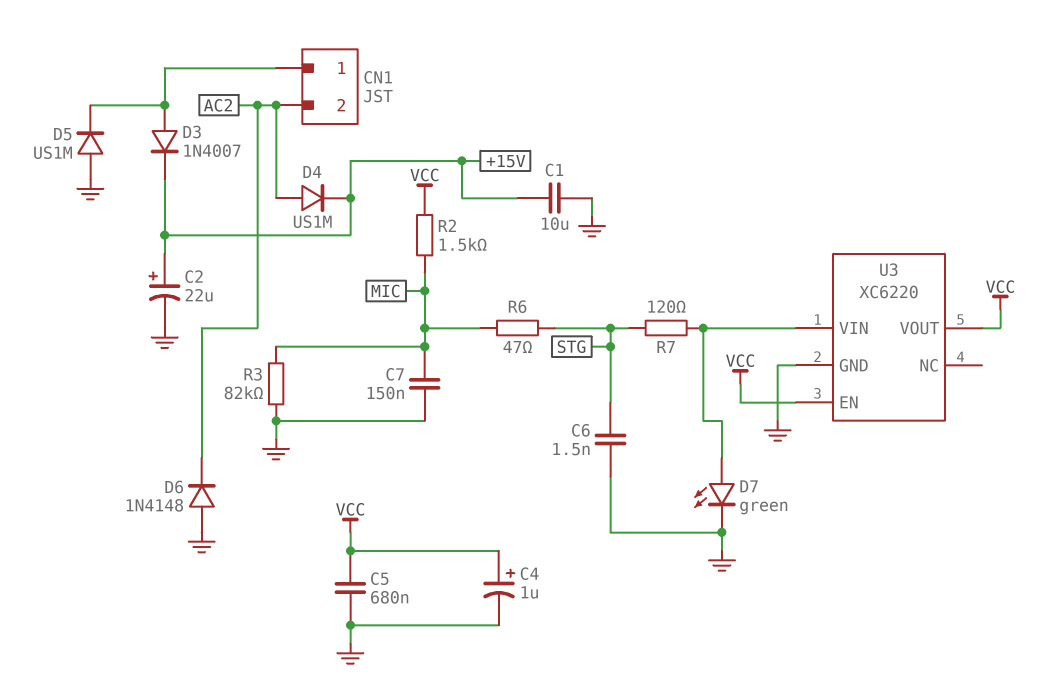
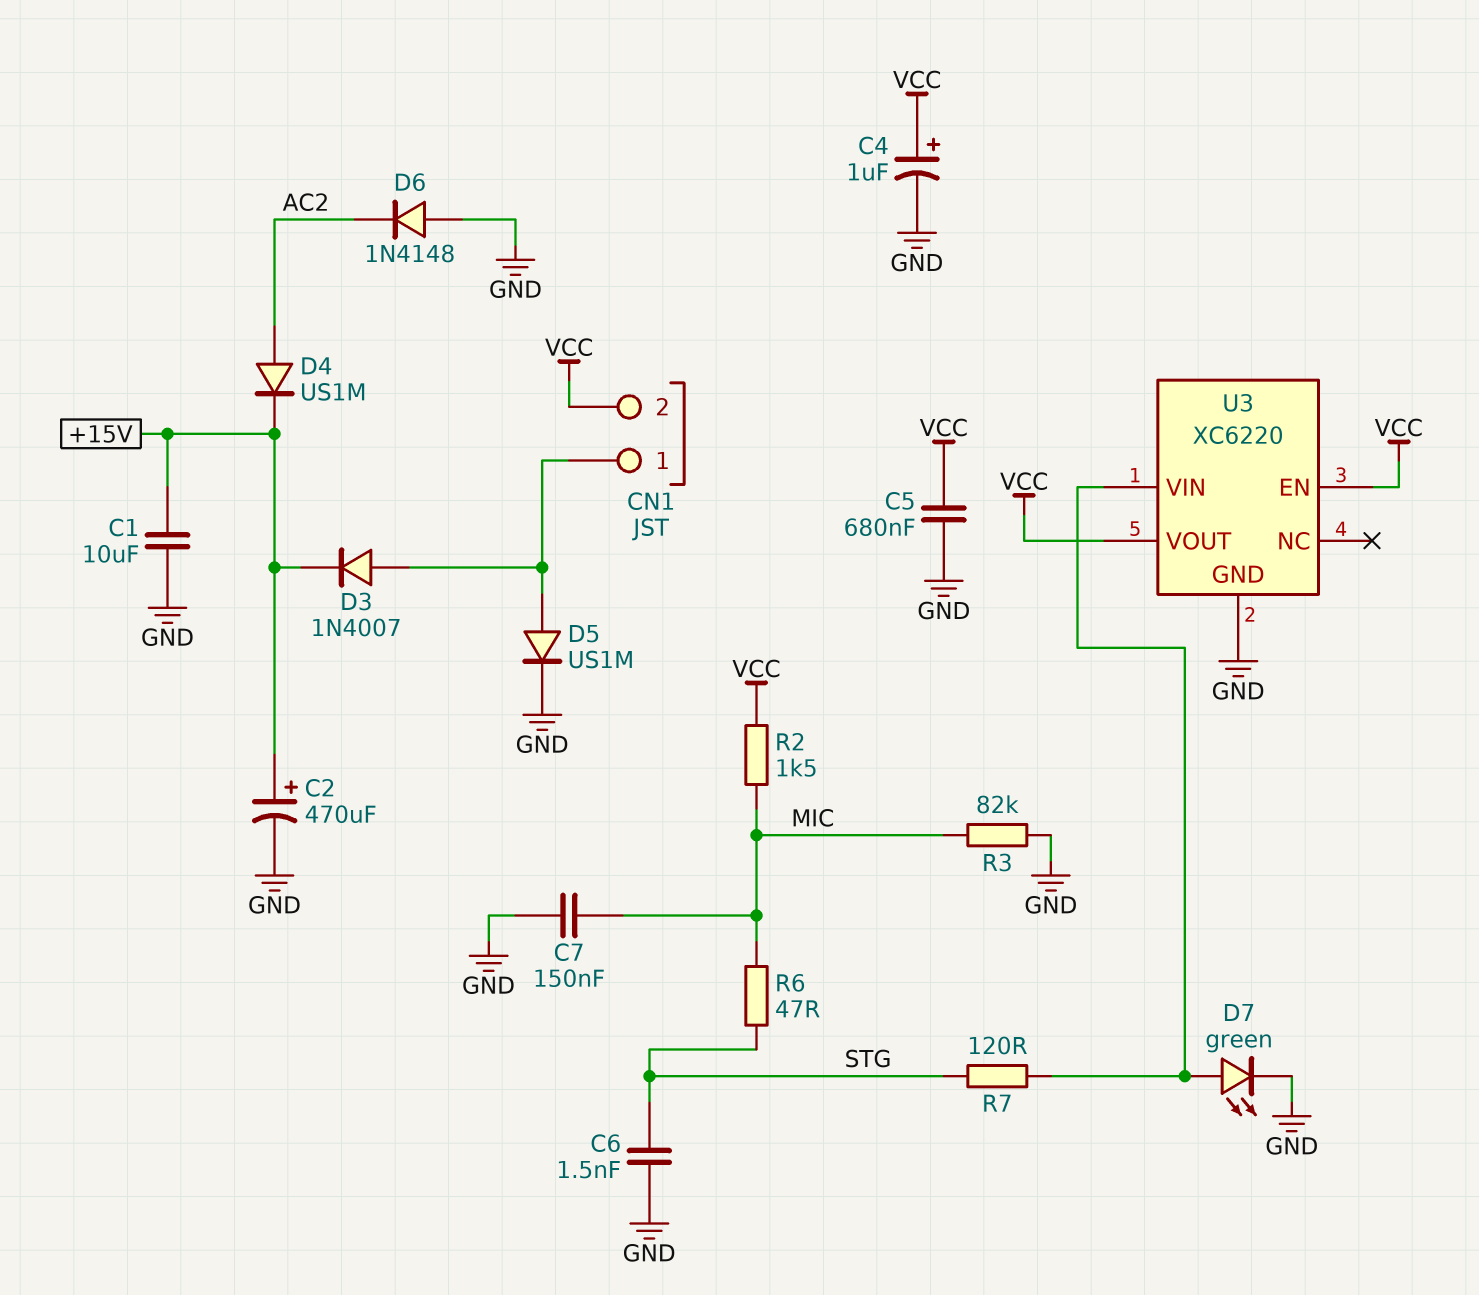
C2: 22uF (plus +15V, minus GND) -> 470uF (plus +15V, minus GND)
CN1 pin 2: AC2 -> VCC
D5: diode US1M (A GND, K CN1/1) -> diode US1M (A CN1/1, K GND)

